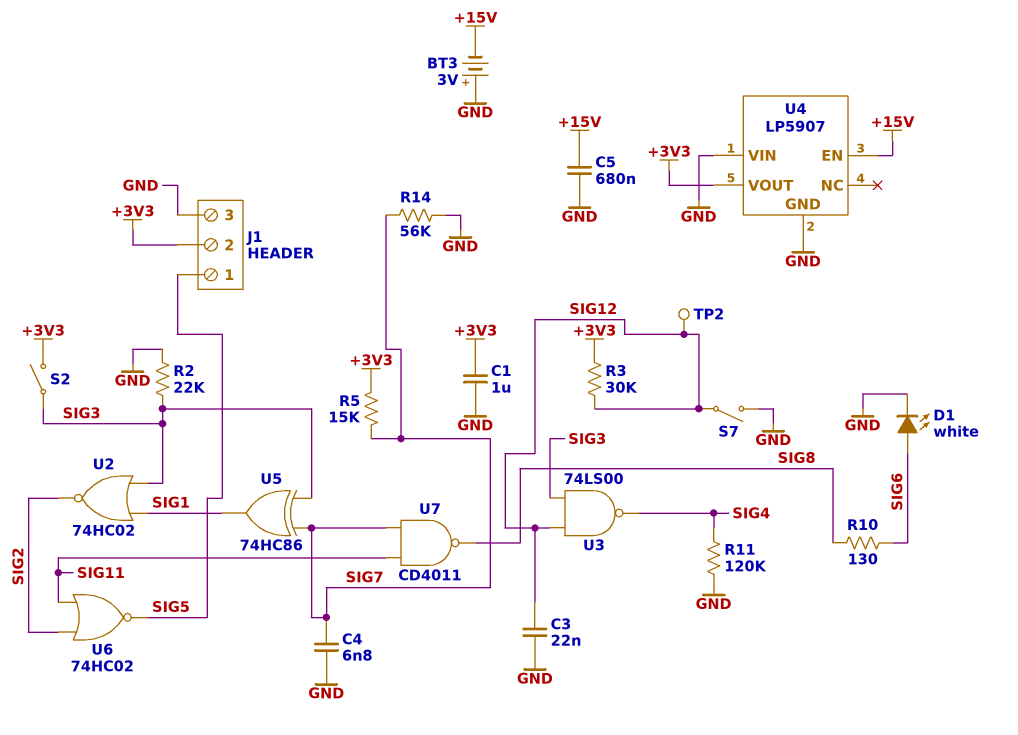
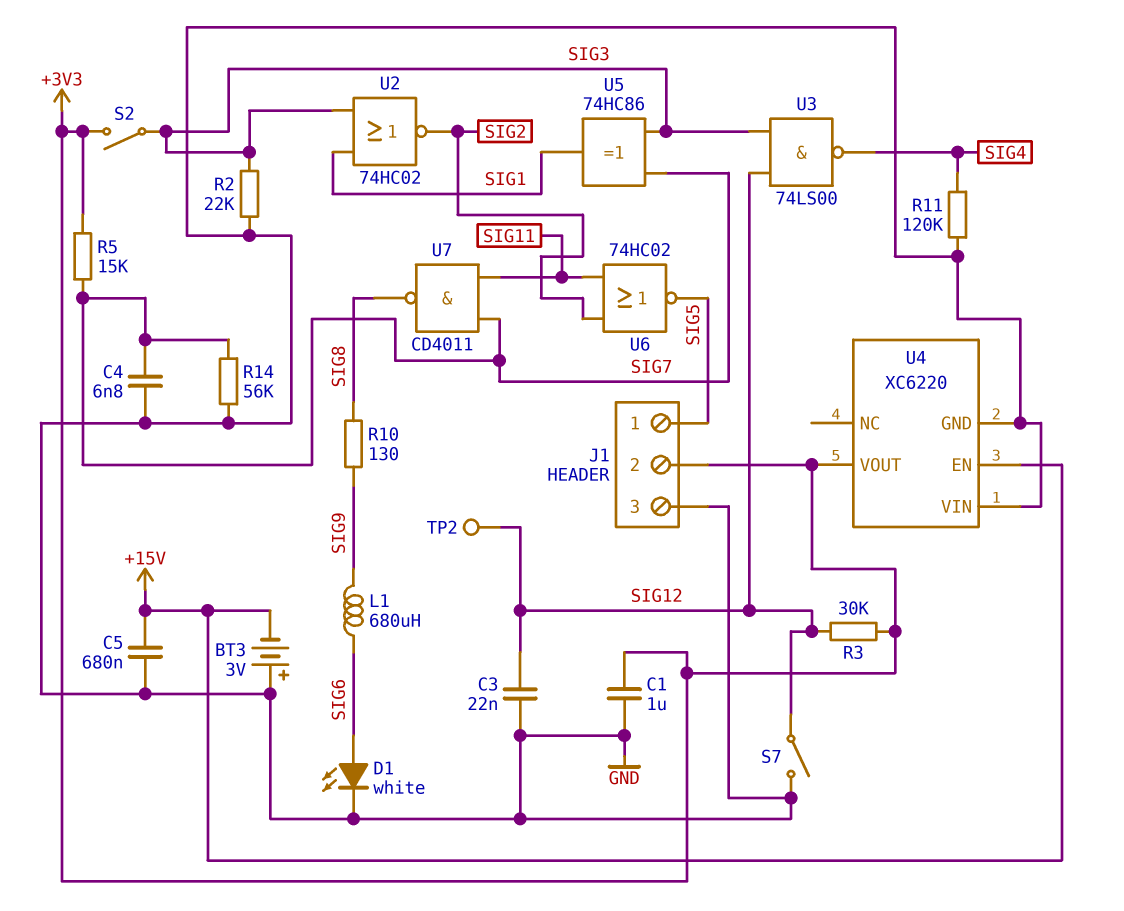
L1: none -> 680uH (SIG6, SIG9)
R10: 130 (SIG6, SIG8) -> 130 (SIG8, SIG9)
U4: LP5907 -> XC6220

